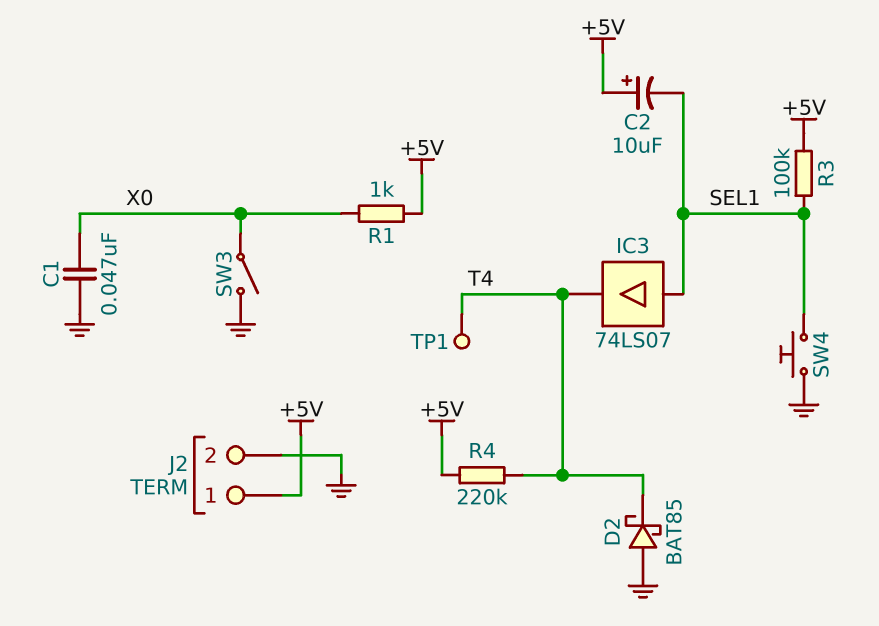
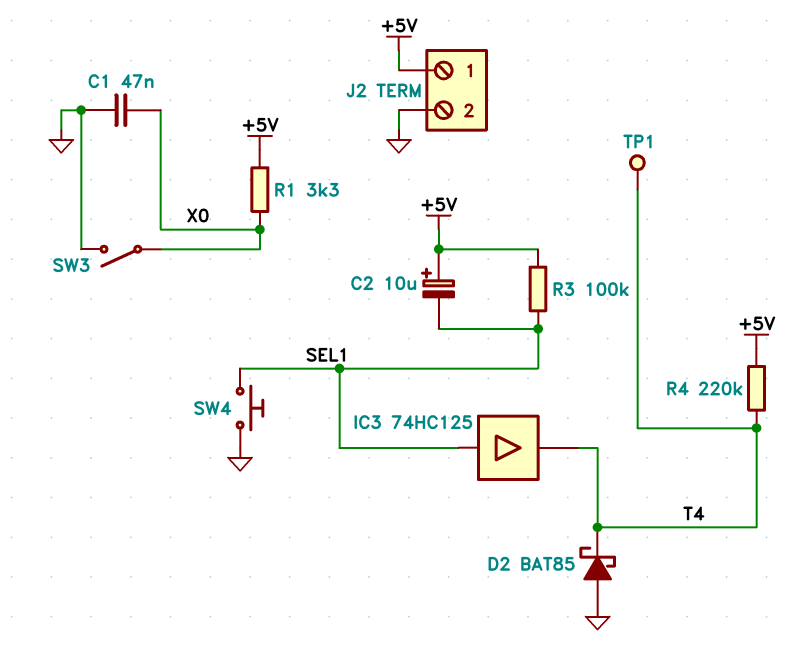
IC3: buffer 74LS07 (in SEL1, out T4) -> buffer 74HC125 (in SEL1, out T4)
R1: 1k (+5V, X0) -> 3.3k (+5V, X0)

